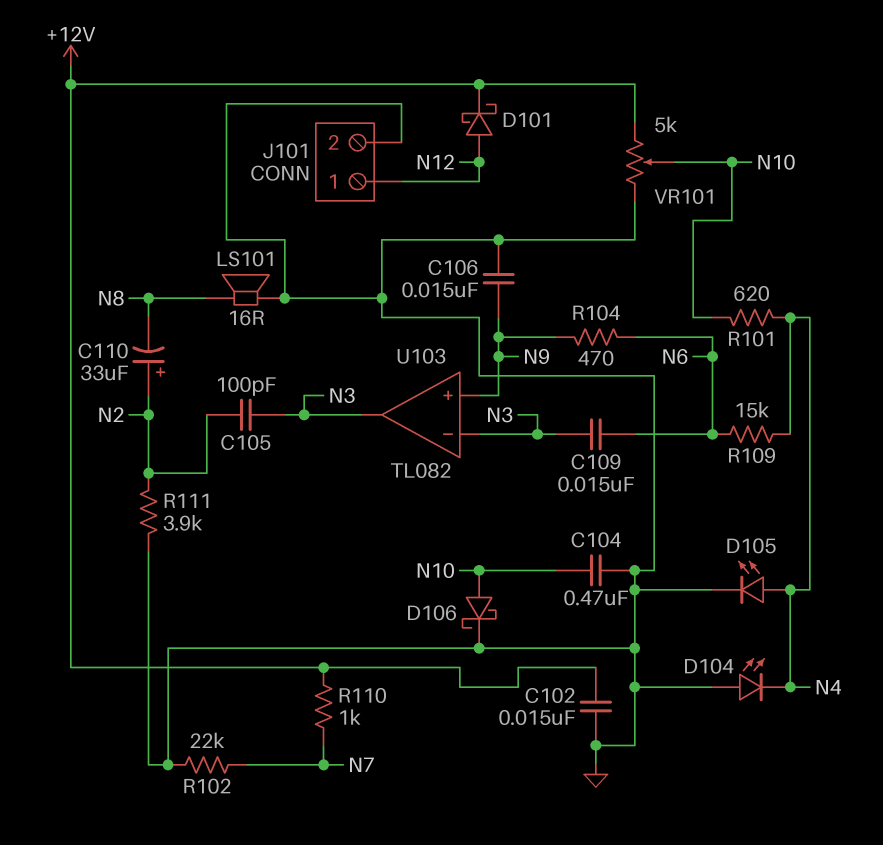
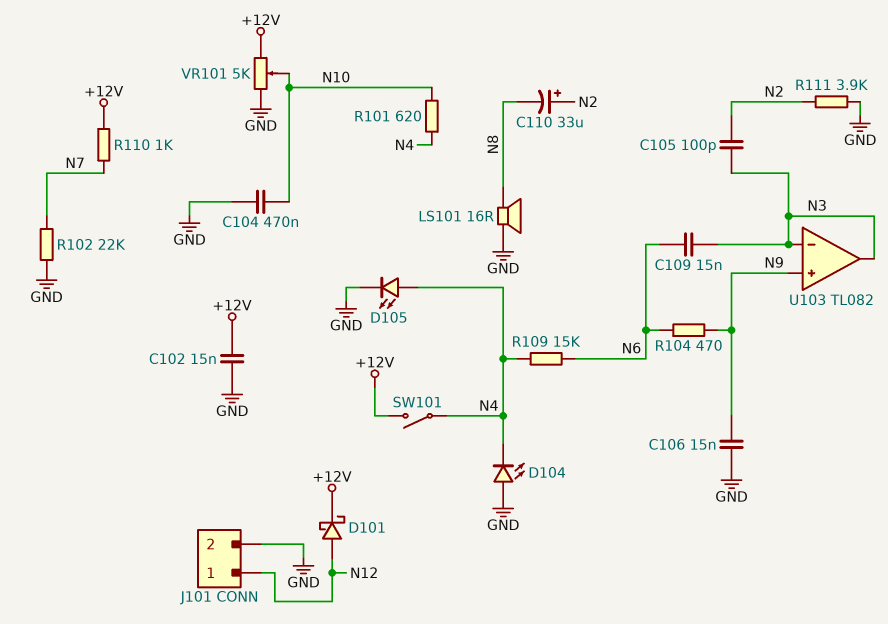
D106: schottky (A N10, K GND) -> none
SW101: none -> switch (+12V, N4)

